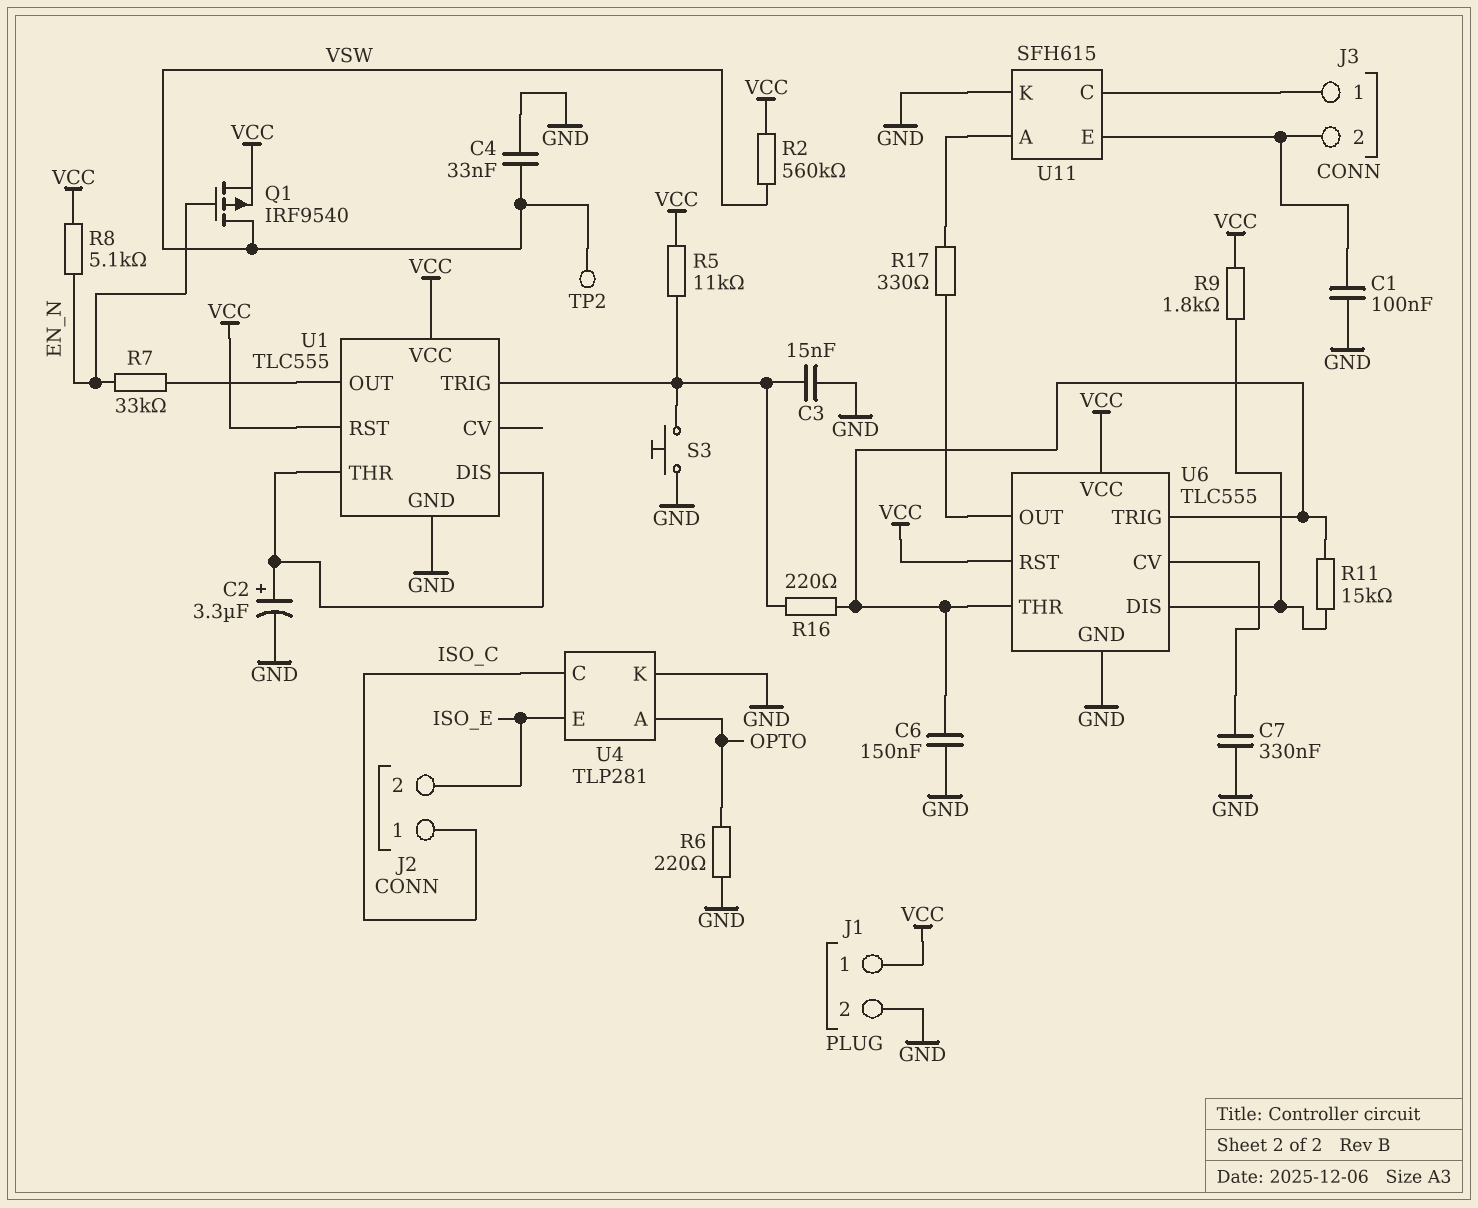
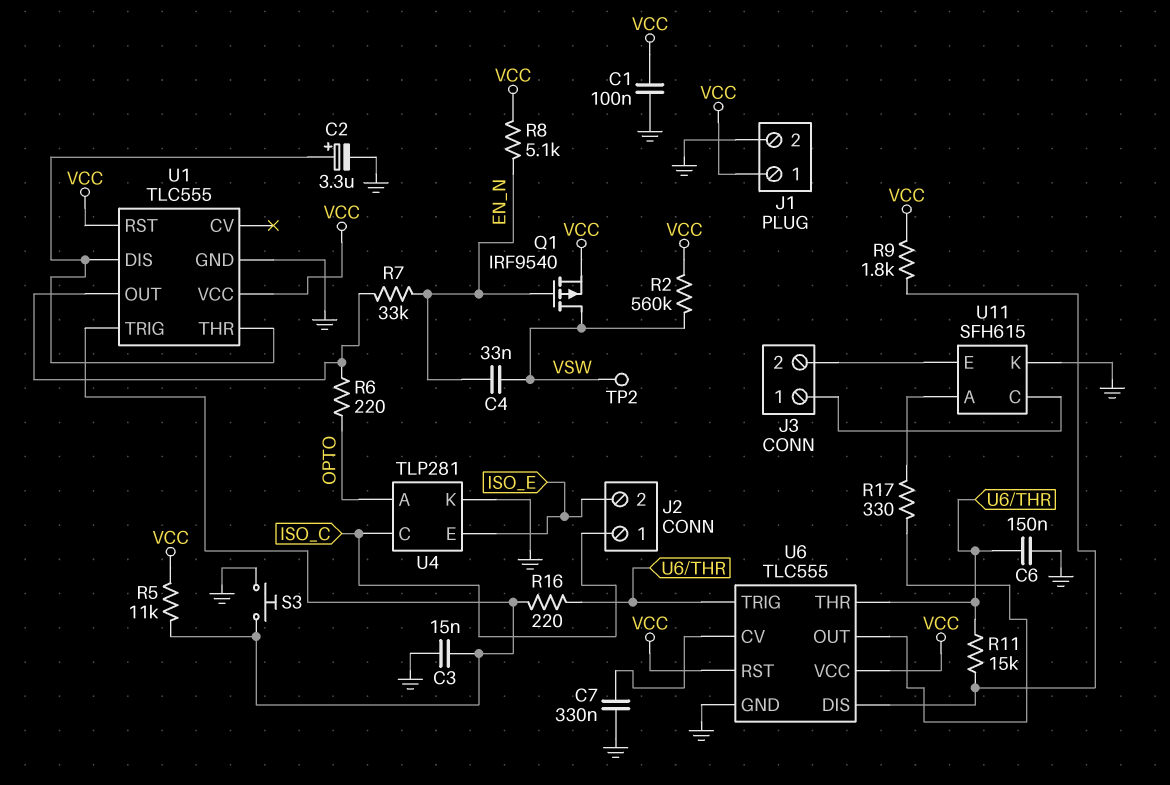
C1: 100nF (GND, J3/2) -> 100nF (GND, VCC)
C4: 33nF (GND, VSW) -> 33nF (EN_N, VSW)
R6: 220 (GND, OPTO) -> 220 (OPTO, U1/OUT)

